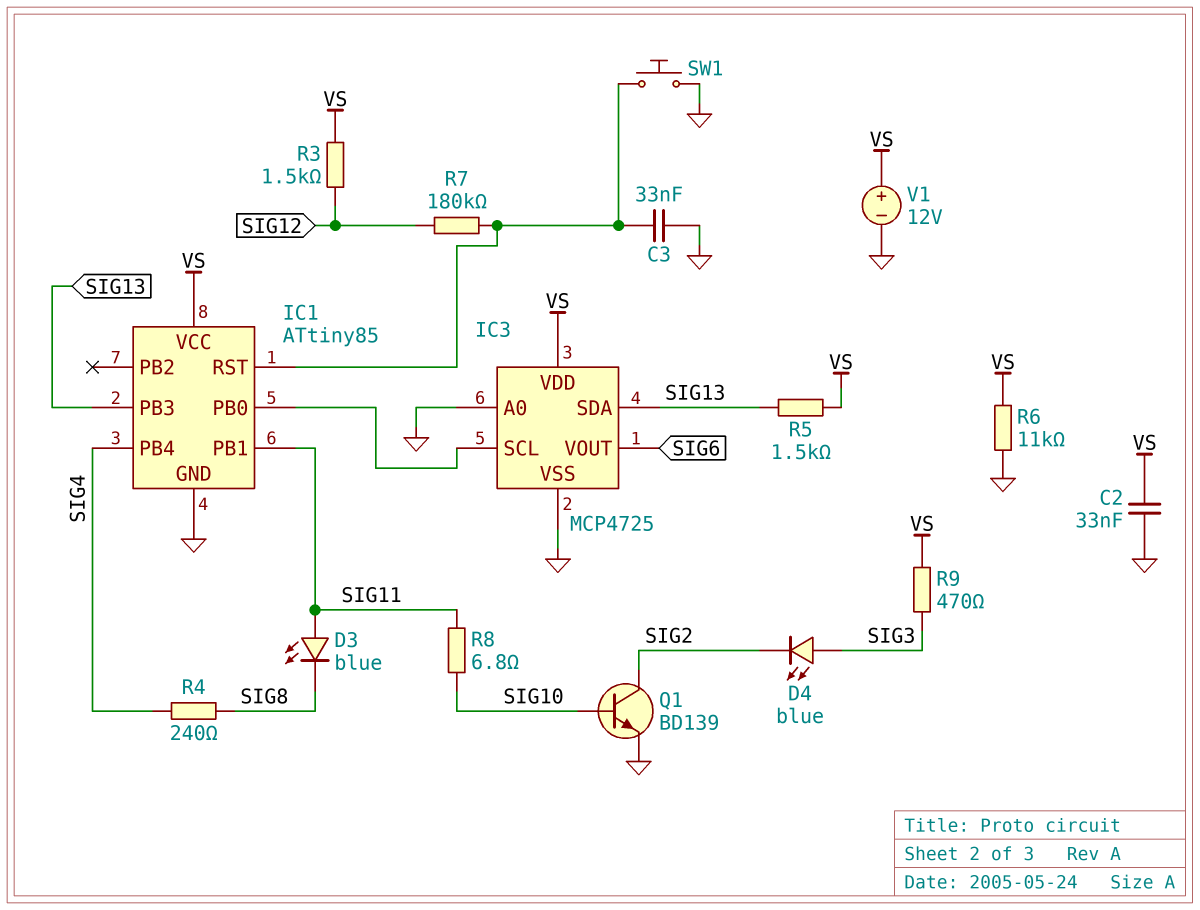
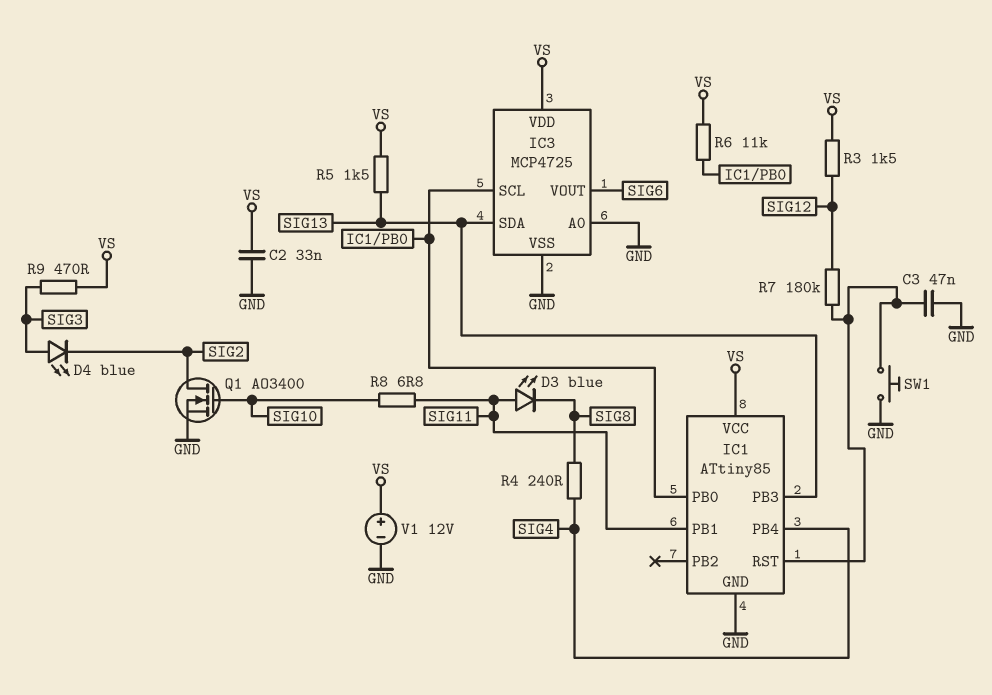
C3: 33nF (GND, IC1/RST) -> 47nF (GND, IC1/RST)
Q1: NPN BD139 (B SIG10, C SIG2, E GND) -> NMOS AO3400 (G SIG10, D SIG2, S GND)
R6: 11k (GND, VS) -> 11k (IC1/PB0, VS)

